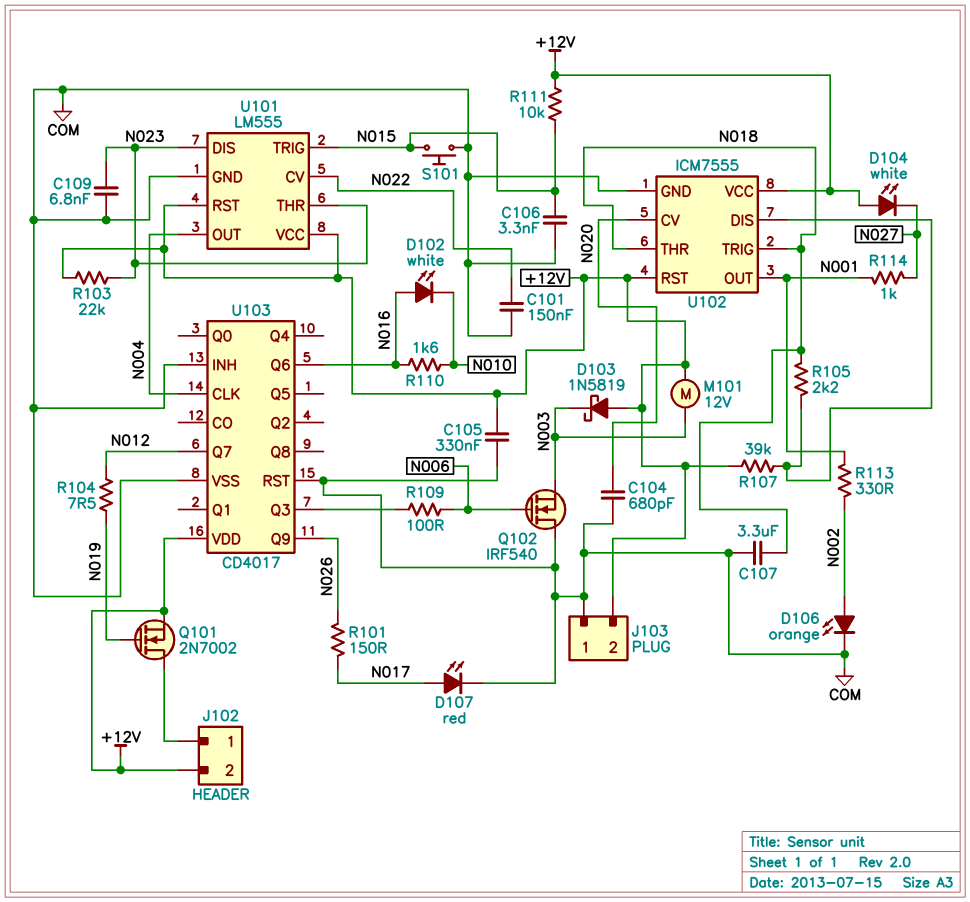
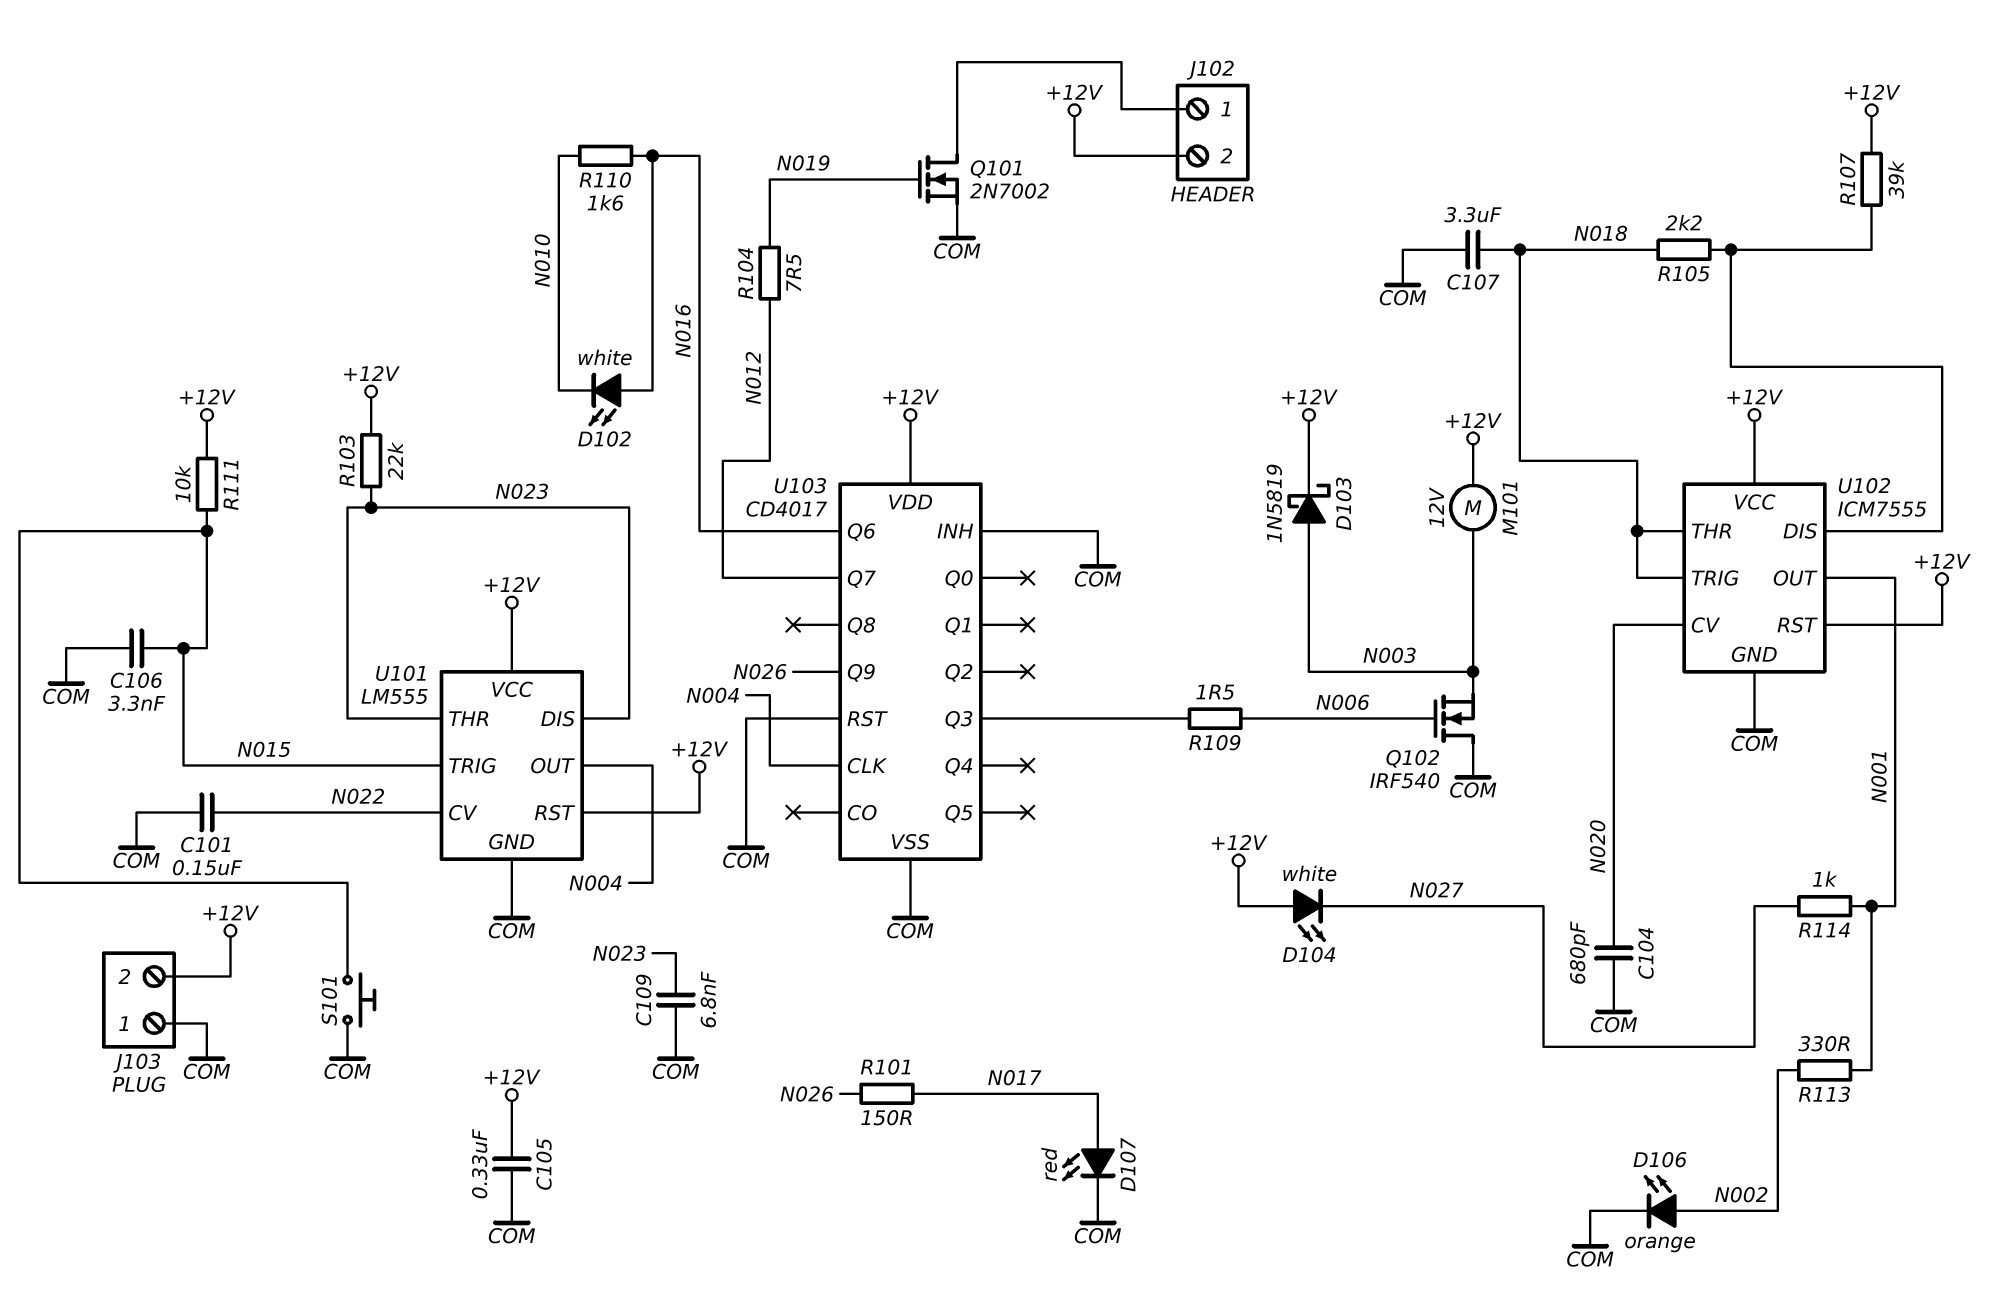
D103: schottky 1N5819 (A +12V, K N003) -> schottky 1N5819 (A N003, K +12V)
Q101: NMOS 2N7002 (G N019, D J102/1, S +12V) -> NMOS 2N7002 (G N019, D J102/1, S COM)
R109: 100 (N006, U103/Q3) -> 1.5 (N006, U103/Q3)

